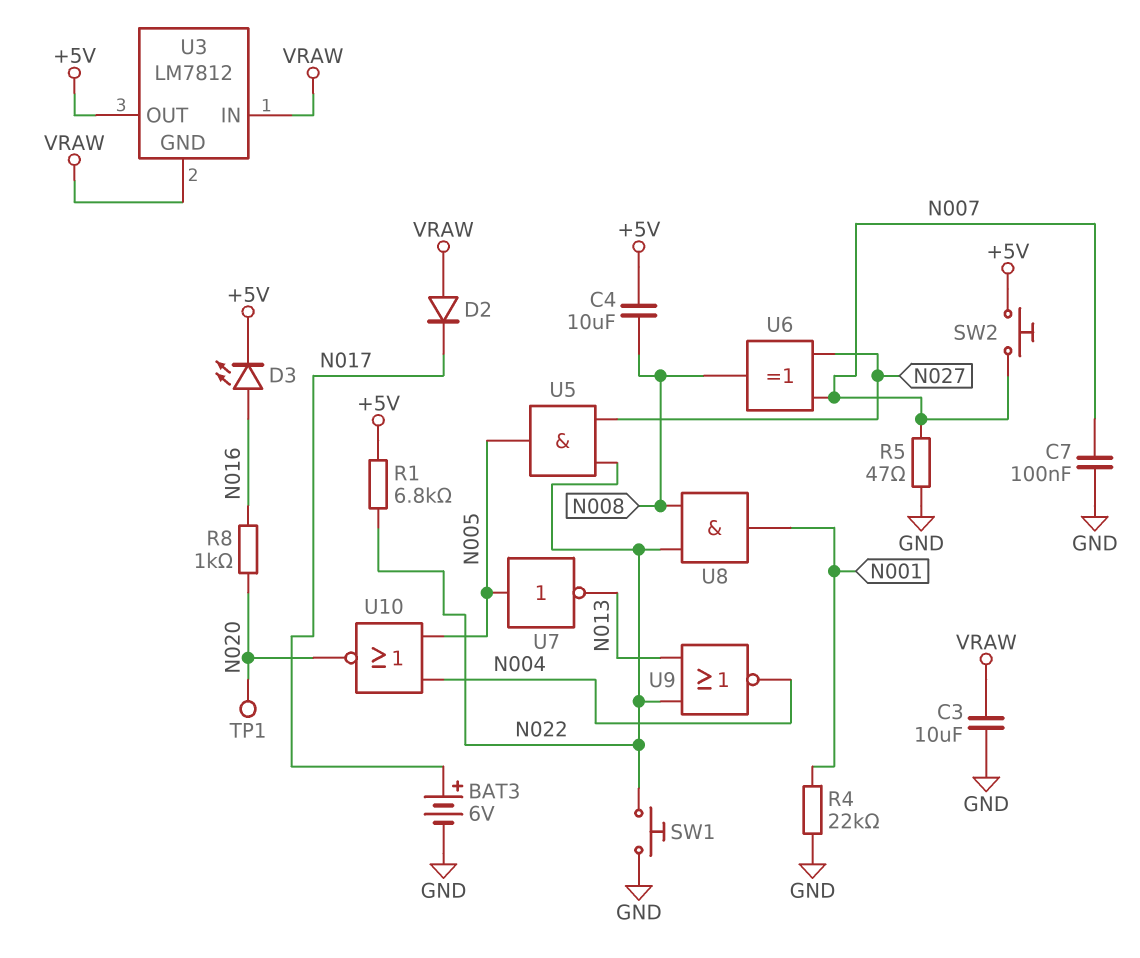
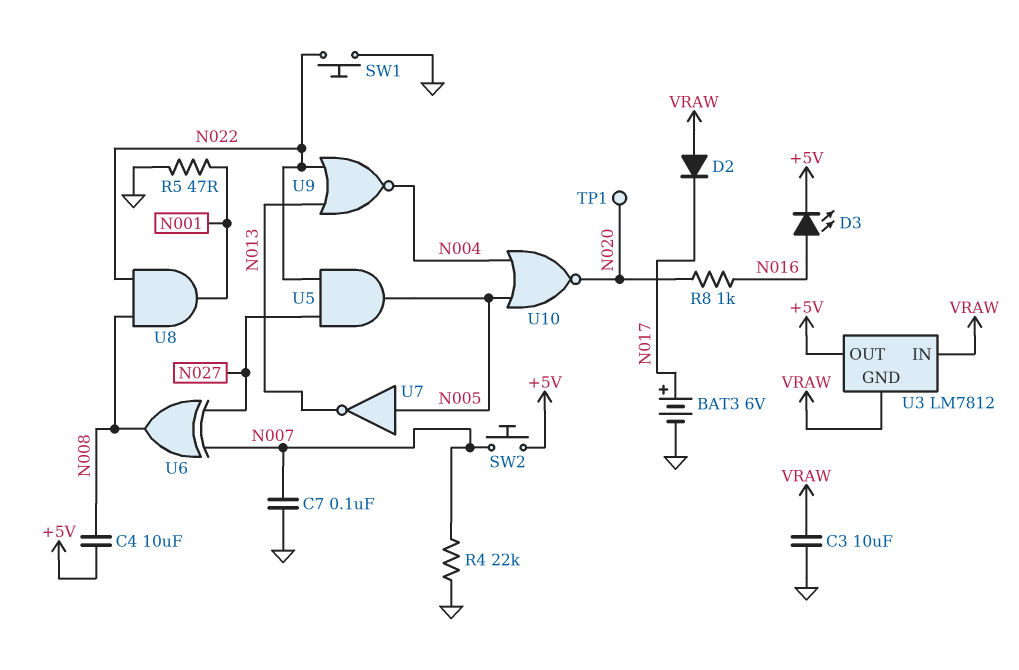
R1: 6.8k (+5V, N022) -> none
R4: 22k (GND, N001) -> 22k (GND, N007)
R5: 47 (GND, N007) -> 47 (GND, N001)

